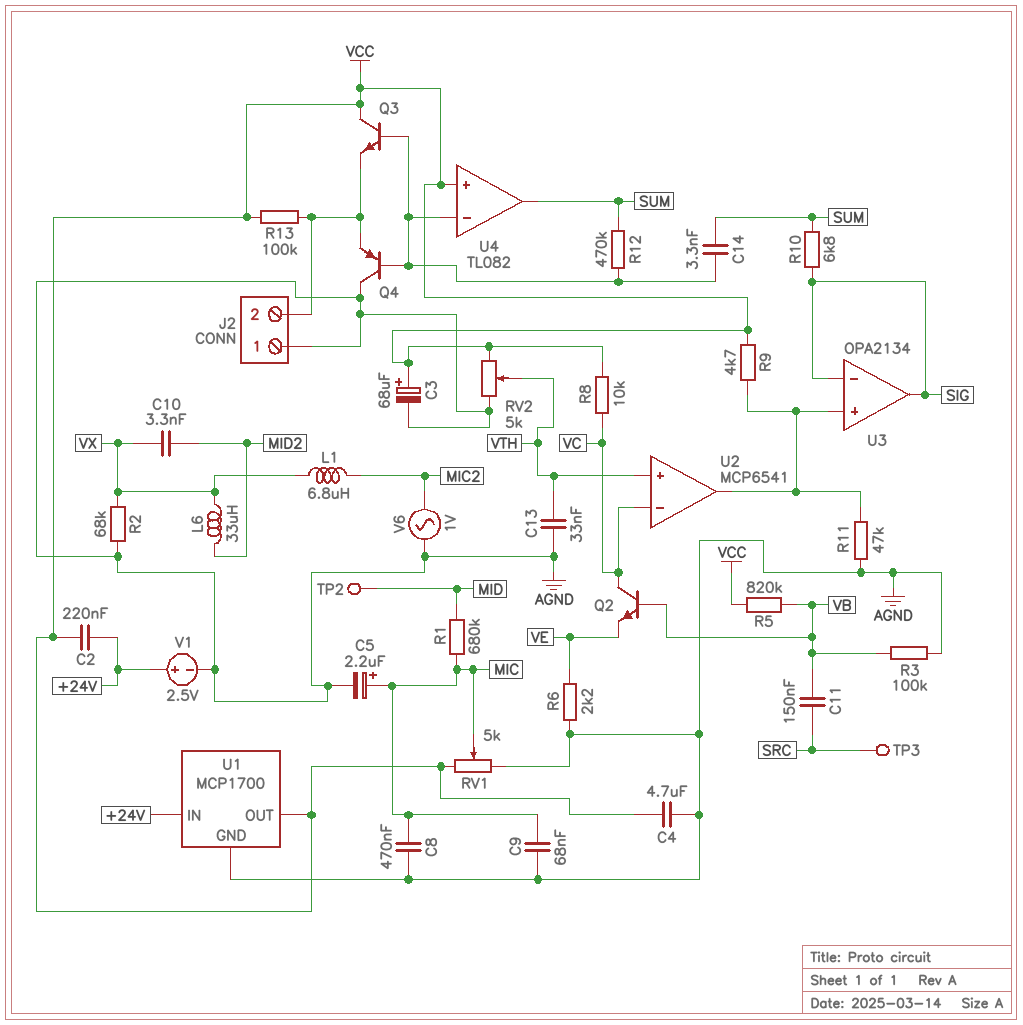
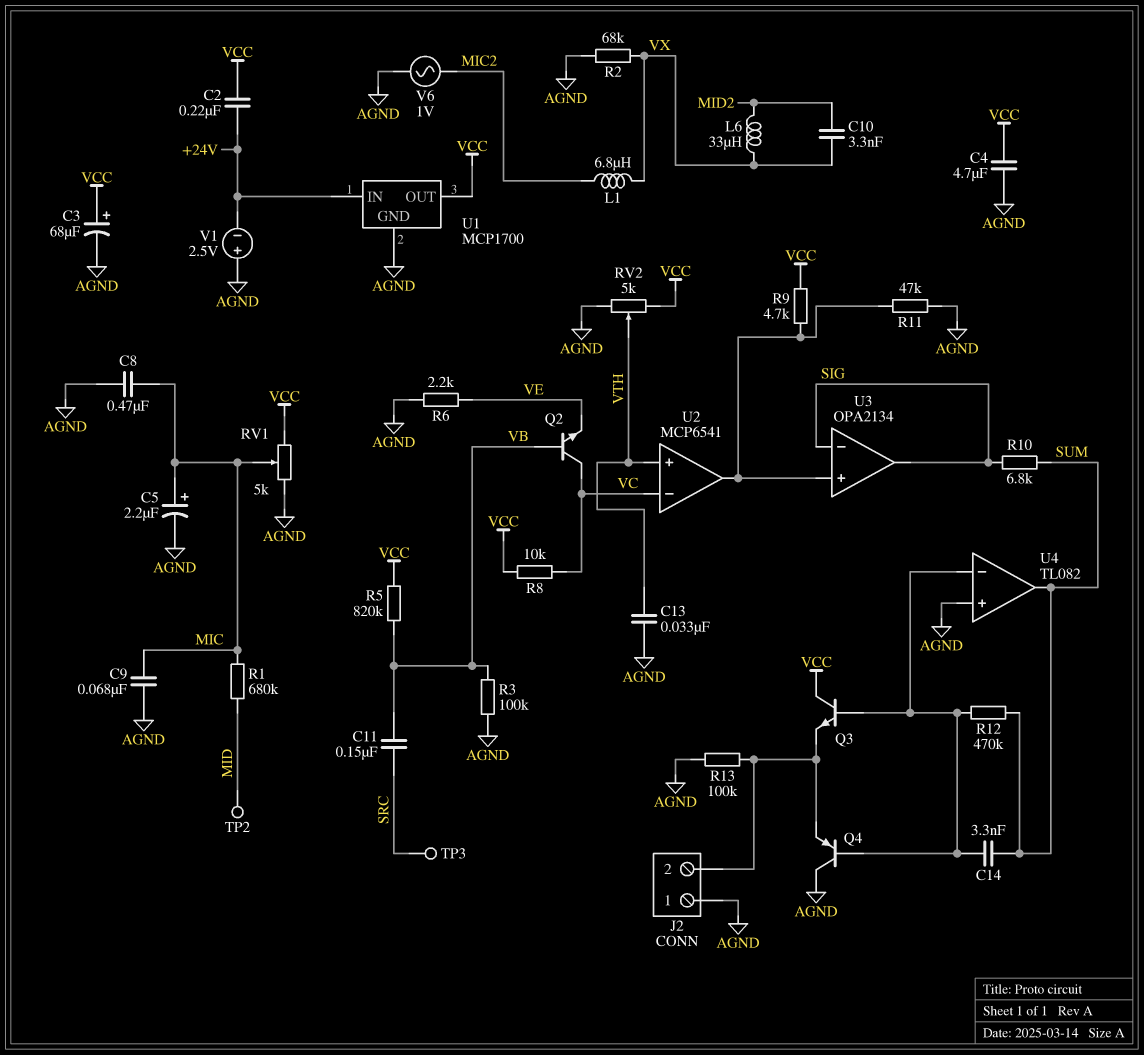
R13: 100k (J2/2, VCC) -> 100k (AGND, J2/2)
U4 pin in+: VCC -> AGND
V1: 2.5V (plus +24V, minus AGND) -> 2.5V (plus AGND, minus +24V)

